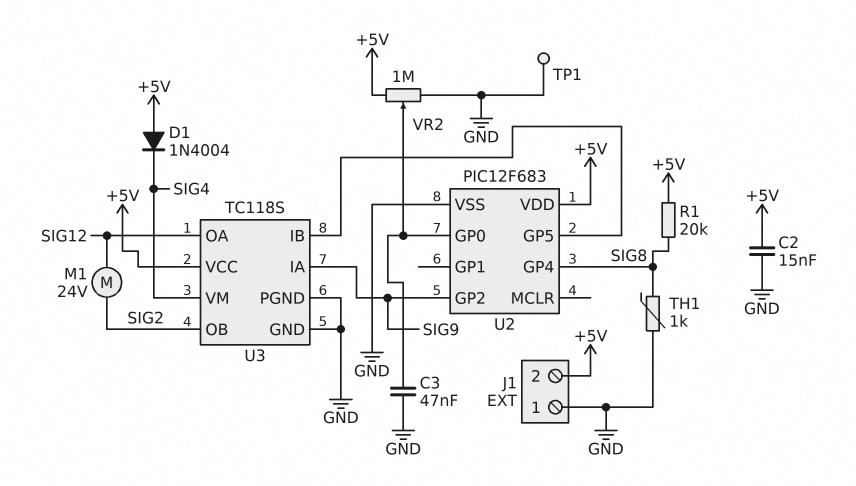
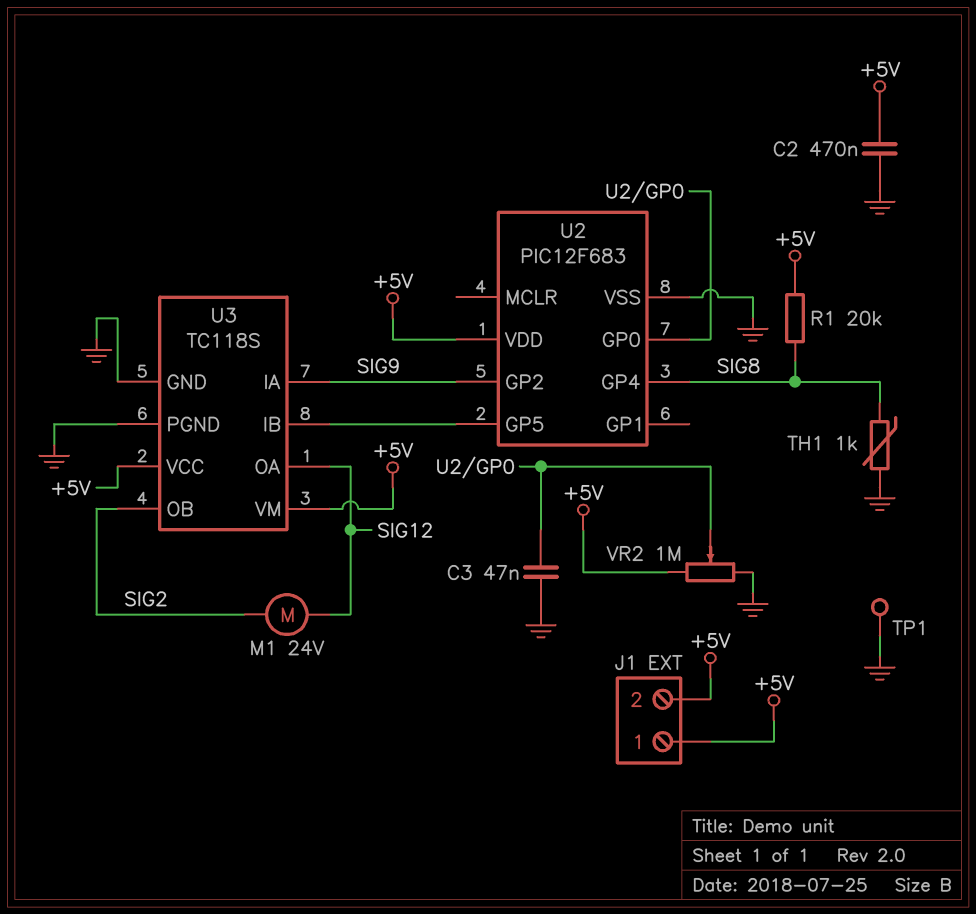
C2: 15nF (+5V, GND) -> 470nF (+5V, GND)
D1: diode 1N4004 (A +5V, K SIG4) -> none
J1 pin 1: GND -> +5V
U3 pin VM: SIG4 -> +5V

